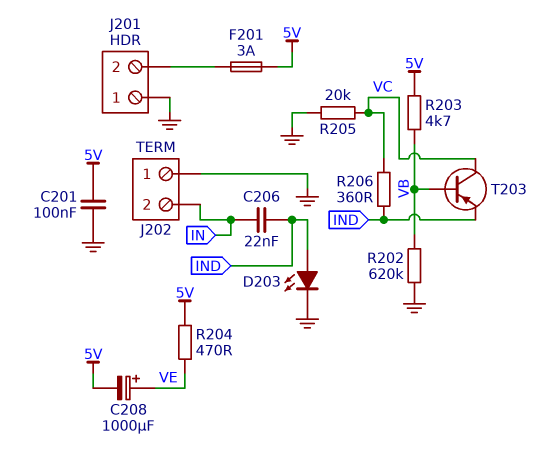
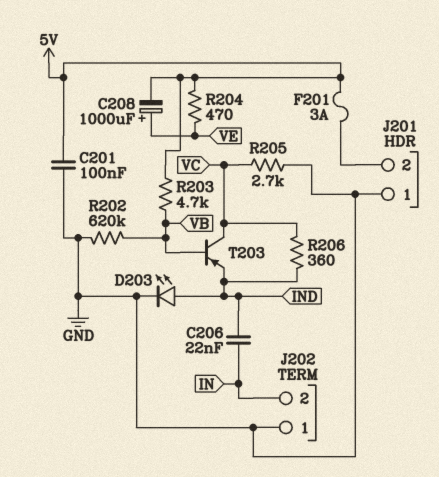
R205: 20k (GND, VC) -> 2.7k (GND, VC)

